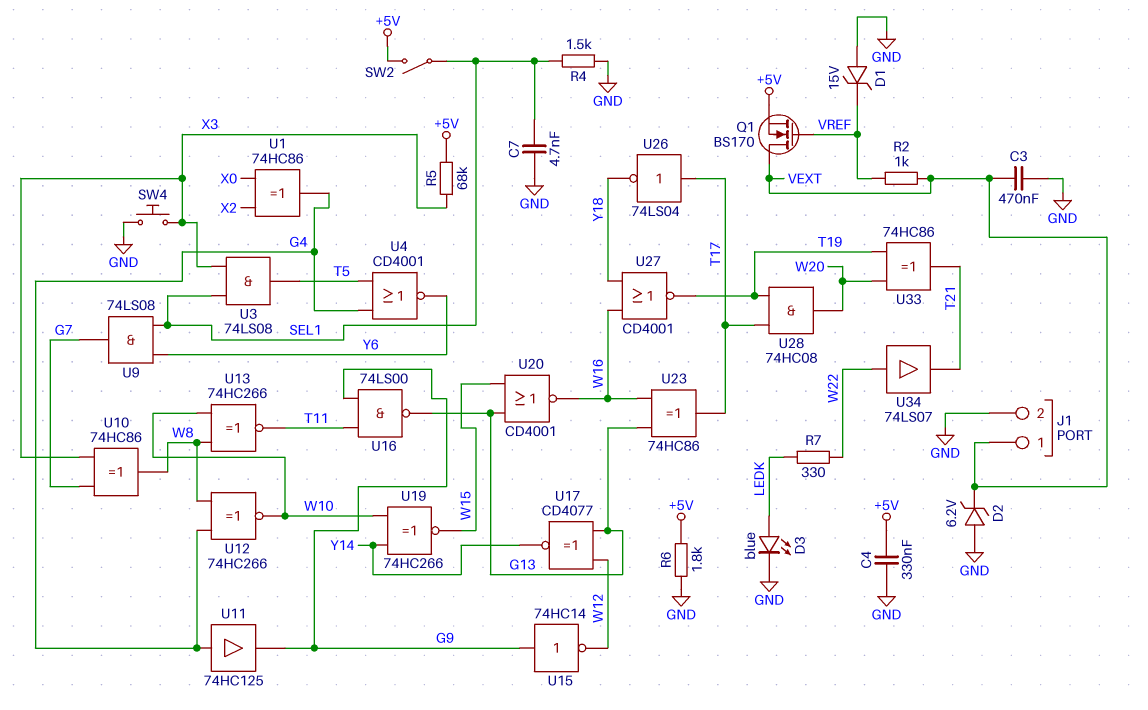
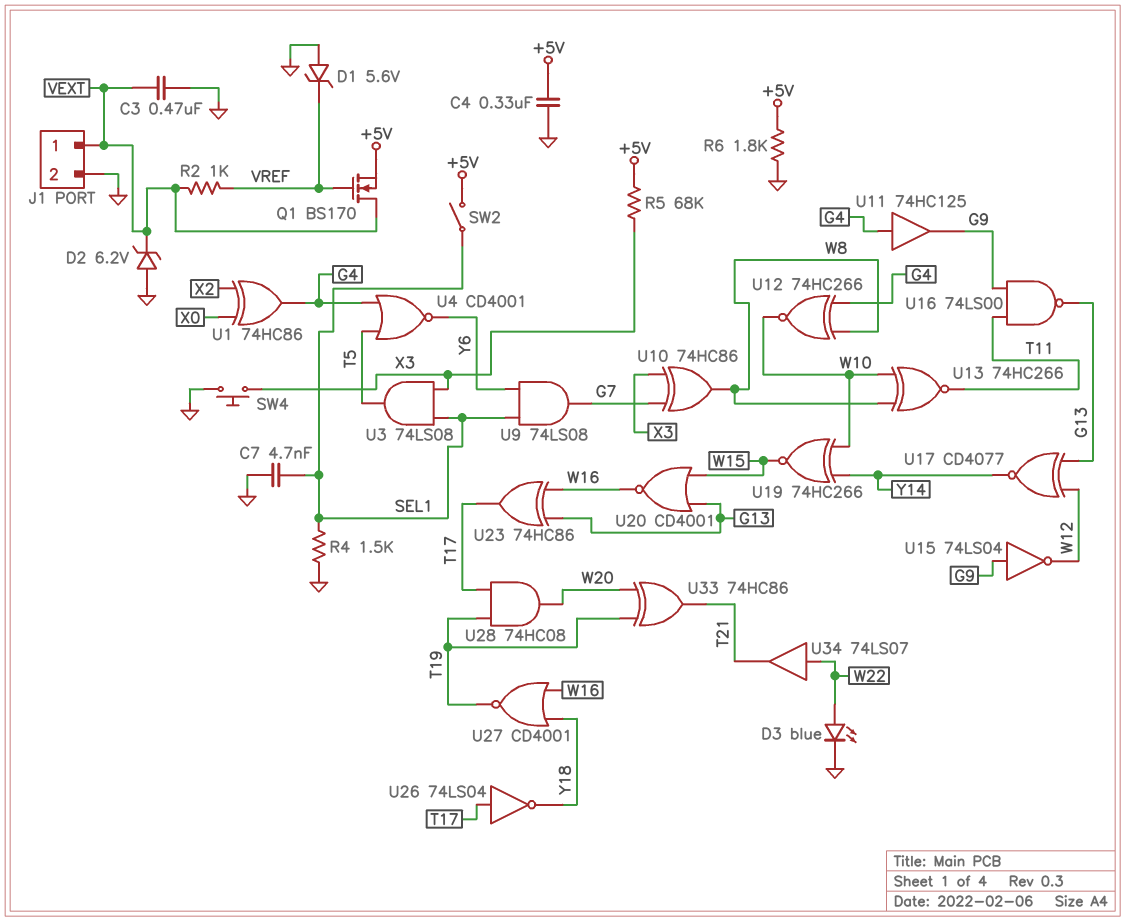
D1: zener 15V (A GND, K VREF) -> zener 5.6V (A GND, K VREF)
D3: LED blue (A LEDK, K GND) -> LED blue (A W22, K GND)
R7: 330 (LEDK, W22) -> none
U15: NOT 74HC14 (in G9, out W12) -> NOT 74LS04 (in G9, out W12)

